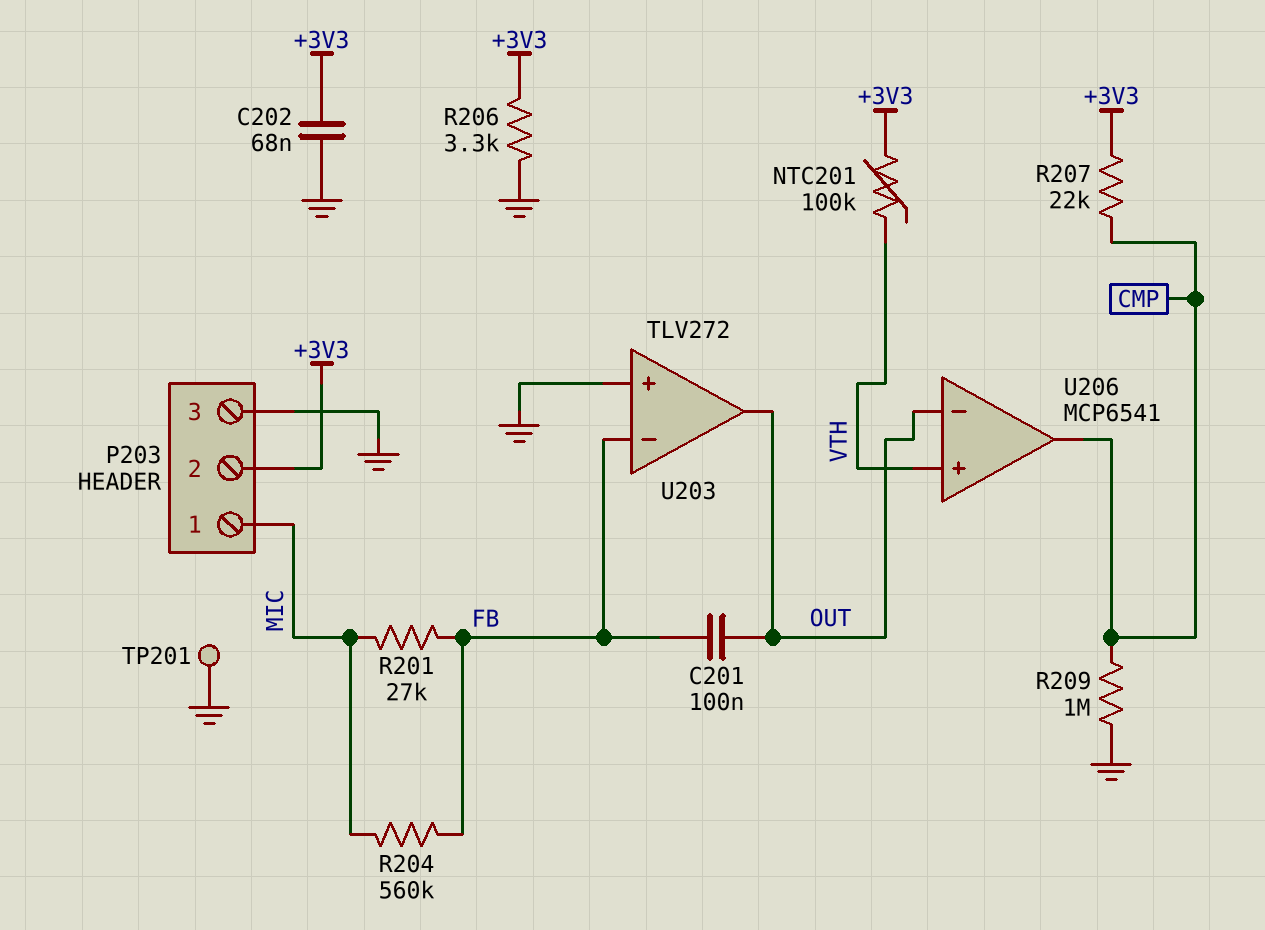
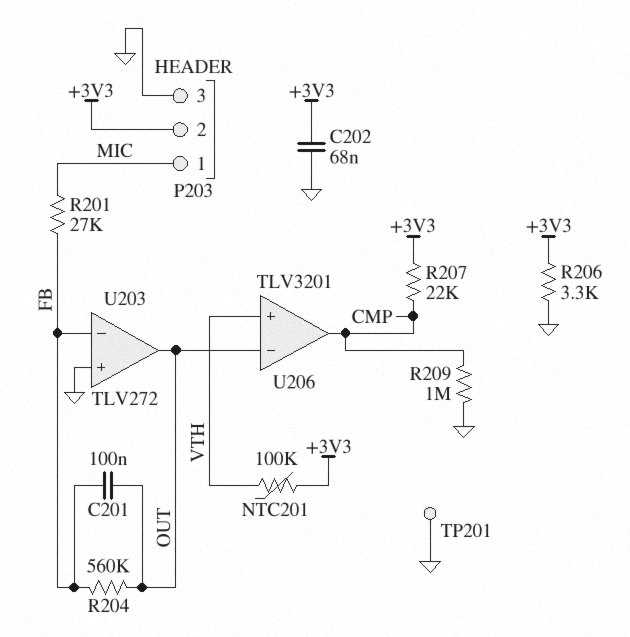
R204: 560k (FB, MIC) -> 560k (FB, OUT)
U206: MCP6541 -> TLV3201

